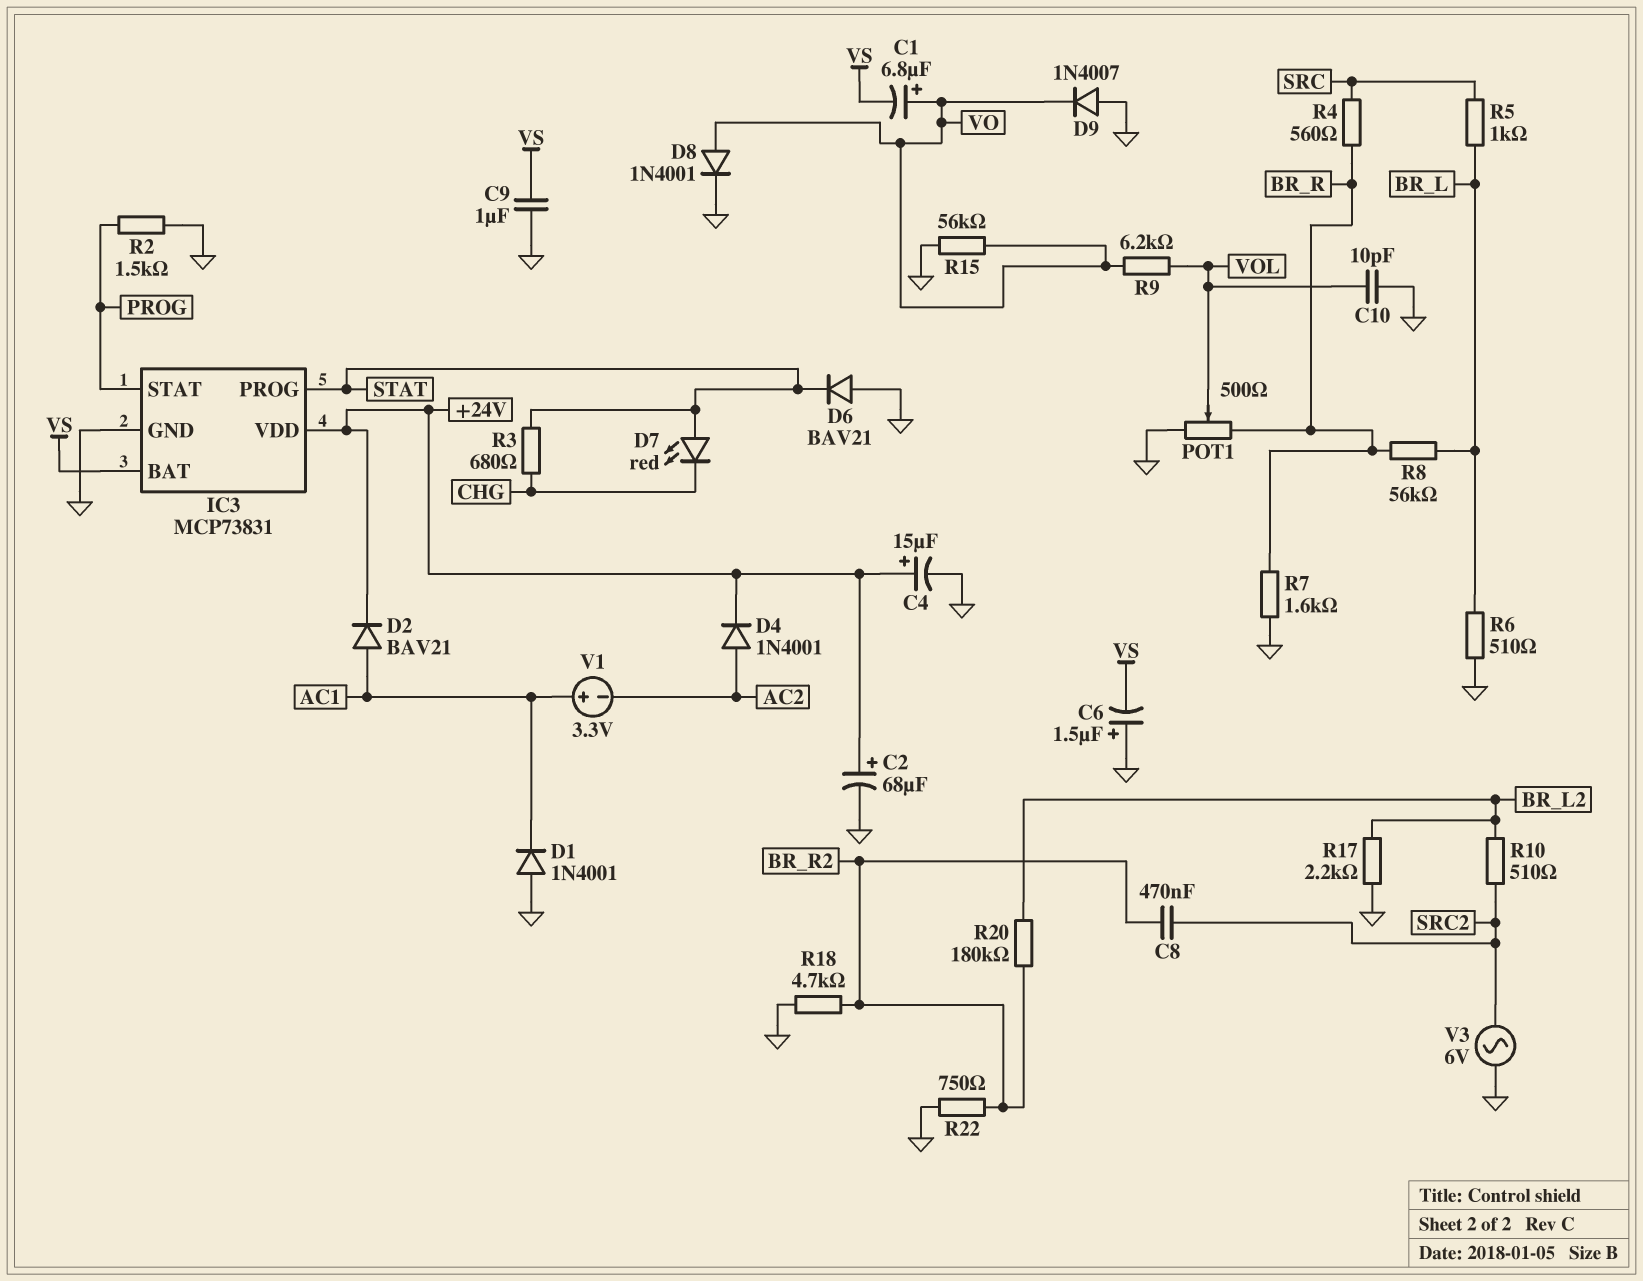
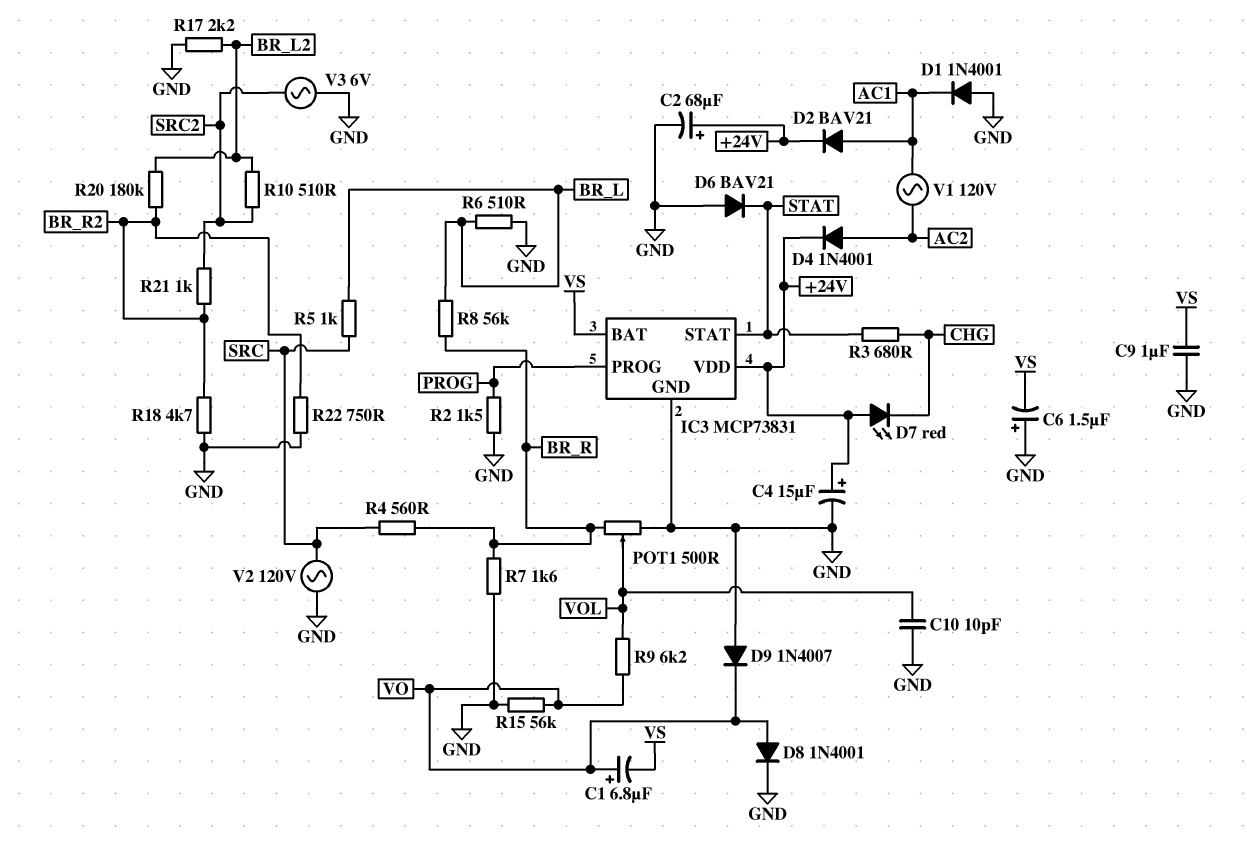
C8: 470nF (BR_R2, SRC2) -> none
D7: LED red (A STAT, K CHG) -> LED red (A +24V, K CHG)
IC3 pin PROG: STAT -> PROG
IC3 pin STAT: PROG -> STAT
R21: none -> 1k (BR_R2, SRC2)
V1: 3.3V (plus AC1, minus AC2) -> AC 120V (AC1, AC2)
V2: none -> AC 120V (GND, SRC)

